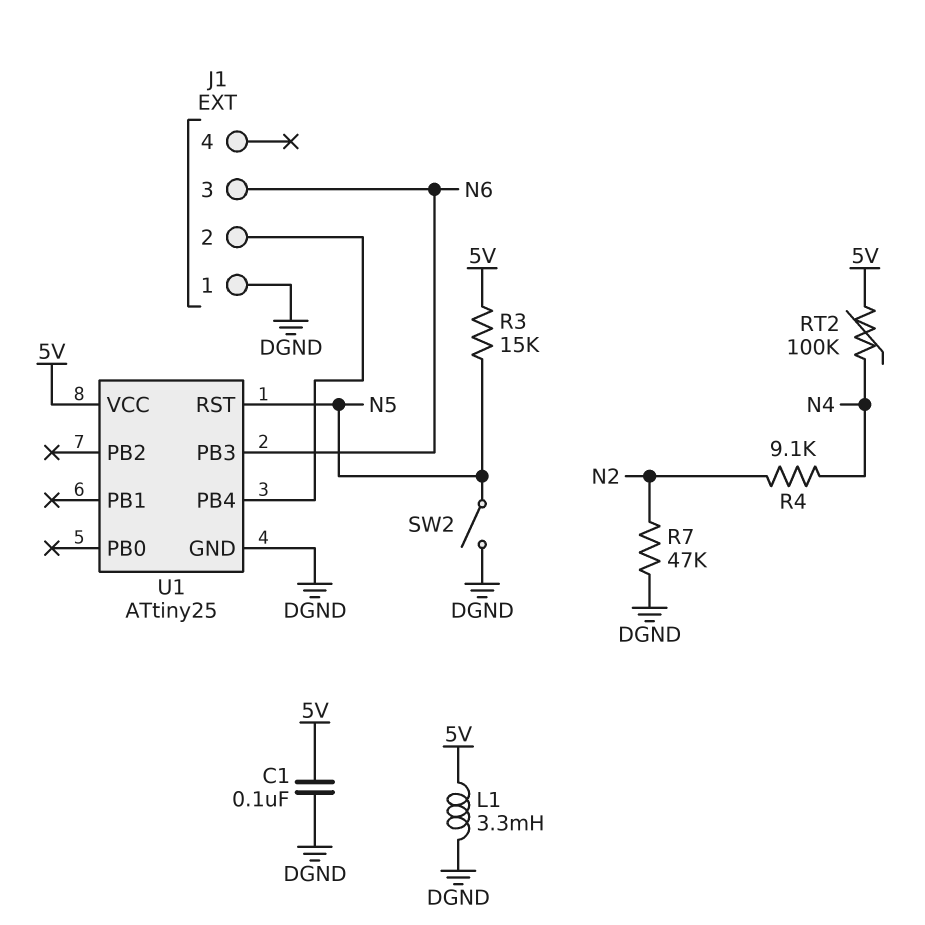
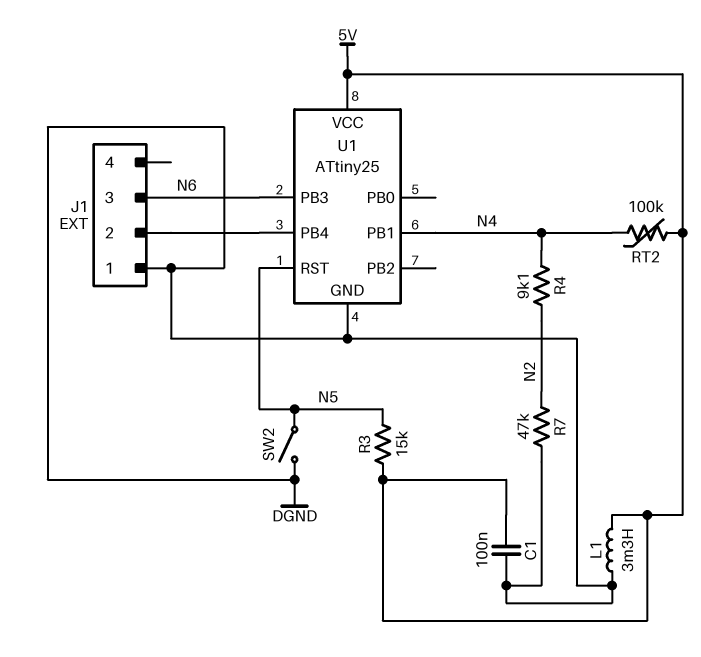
U1 pin PB1: none -> N4

